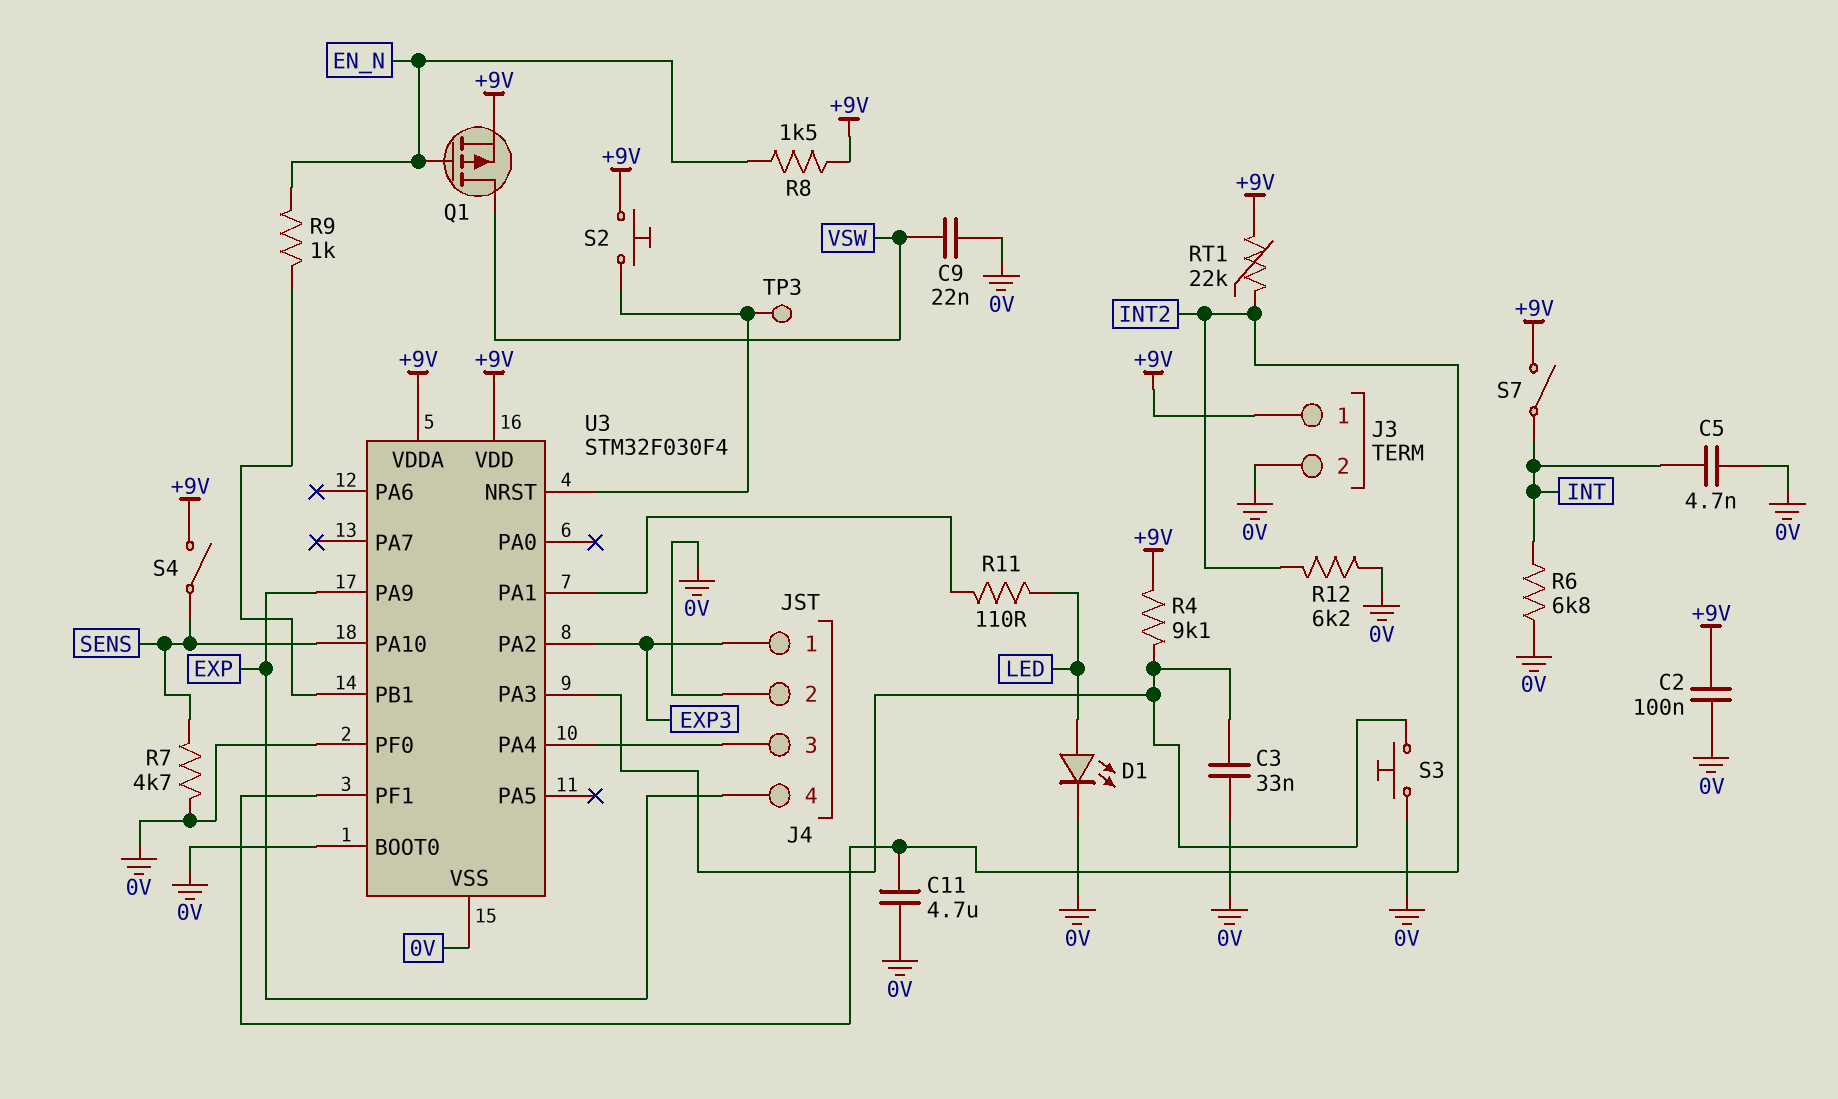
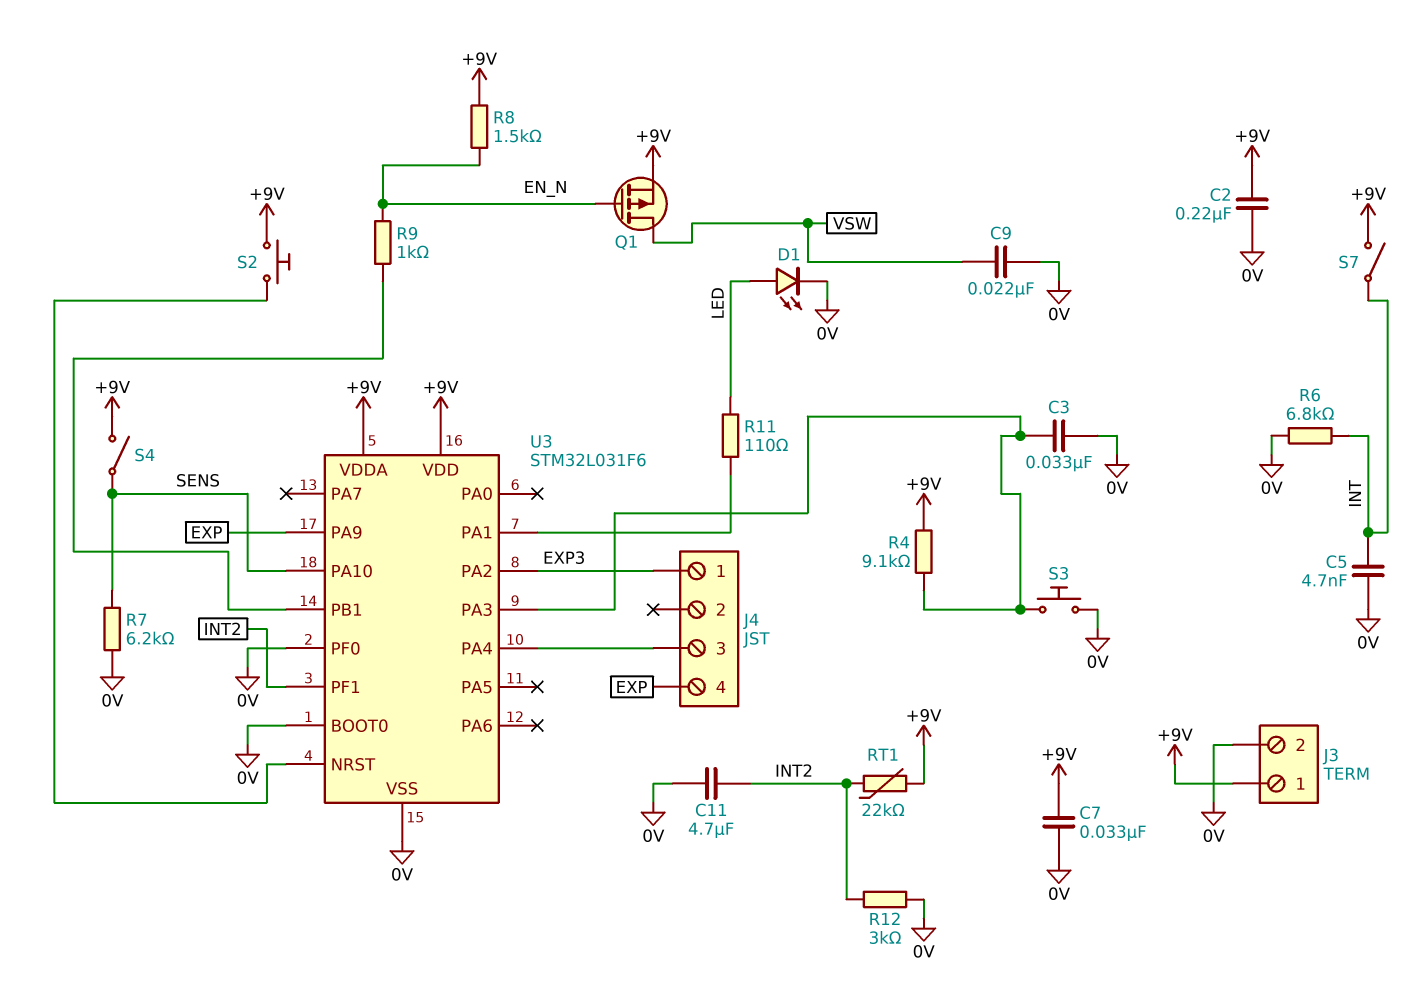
C2: 100nF (+9V, 0V) -> 220nF (+9V, 0V)
C7: none -> 33nF (+9V, 0V)
J4 pin 2: 0V -> none
R7: 4.7k (0V, SENS) -> 6.2k (0V, SENS)
R12: 6.2k (0V, INT2) -> 3k (0V, INT2)
TP3: test point (U3/NRST) -> none
U3: STM32F030F4 -> STM32L031F6

